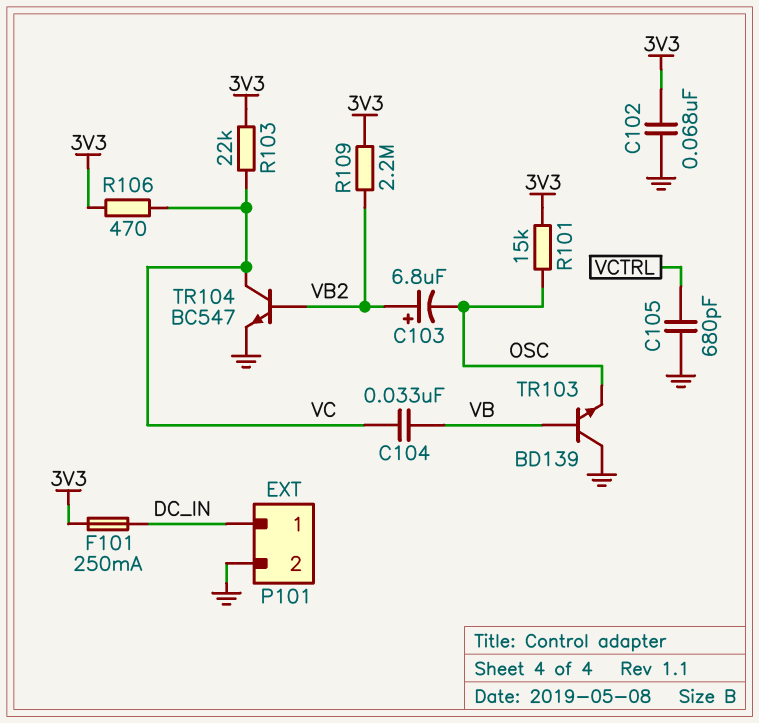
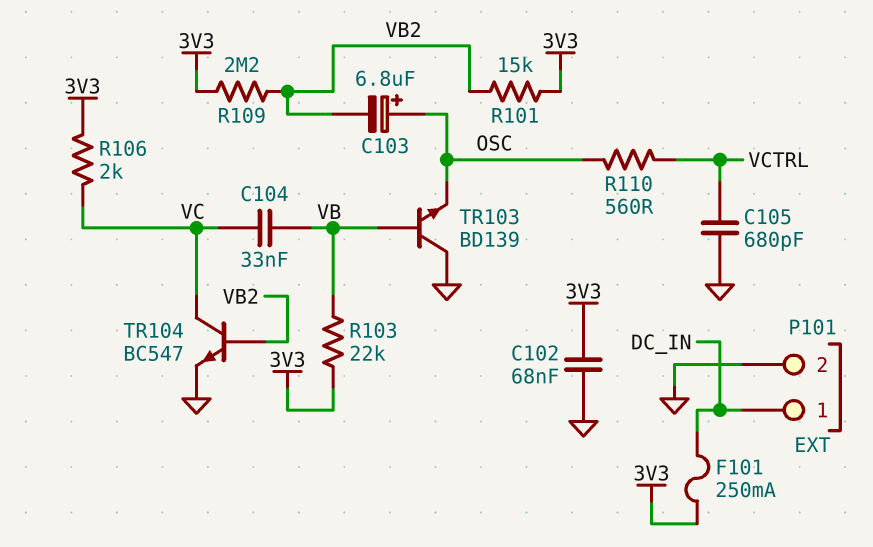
C103: 6.8uF (plus VB2, minus OSC) -> 6.8uF (plus OSC, minus VB2)
R101: 15k (3V3, OSC) -> 15k (3V3, VB2)
R103: 22k (3V3, VC) -> 22k (3V3, VB)
R106: 470 (3V3, VC) -> 2k (3V3, VC)
R110: none -> 560 (OSC, VCTRL)

